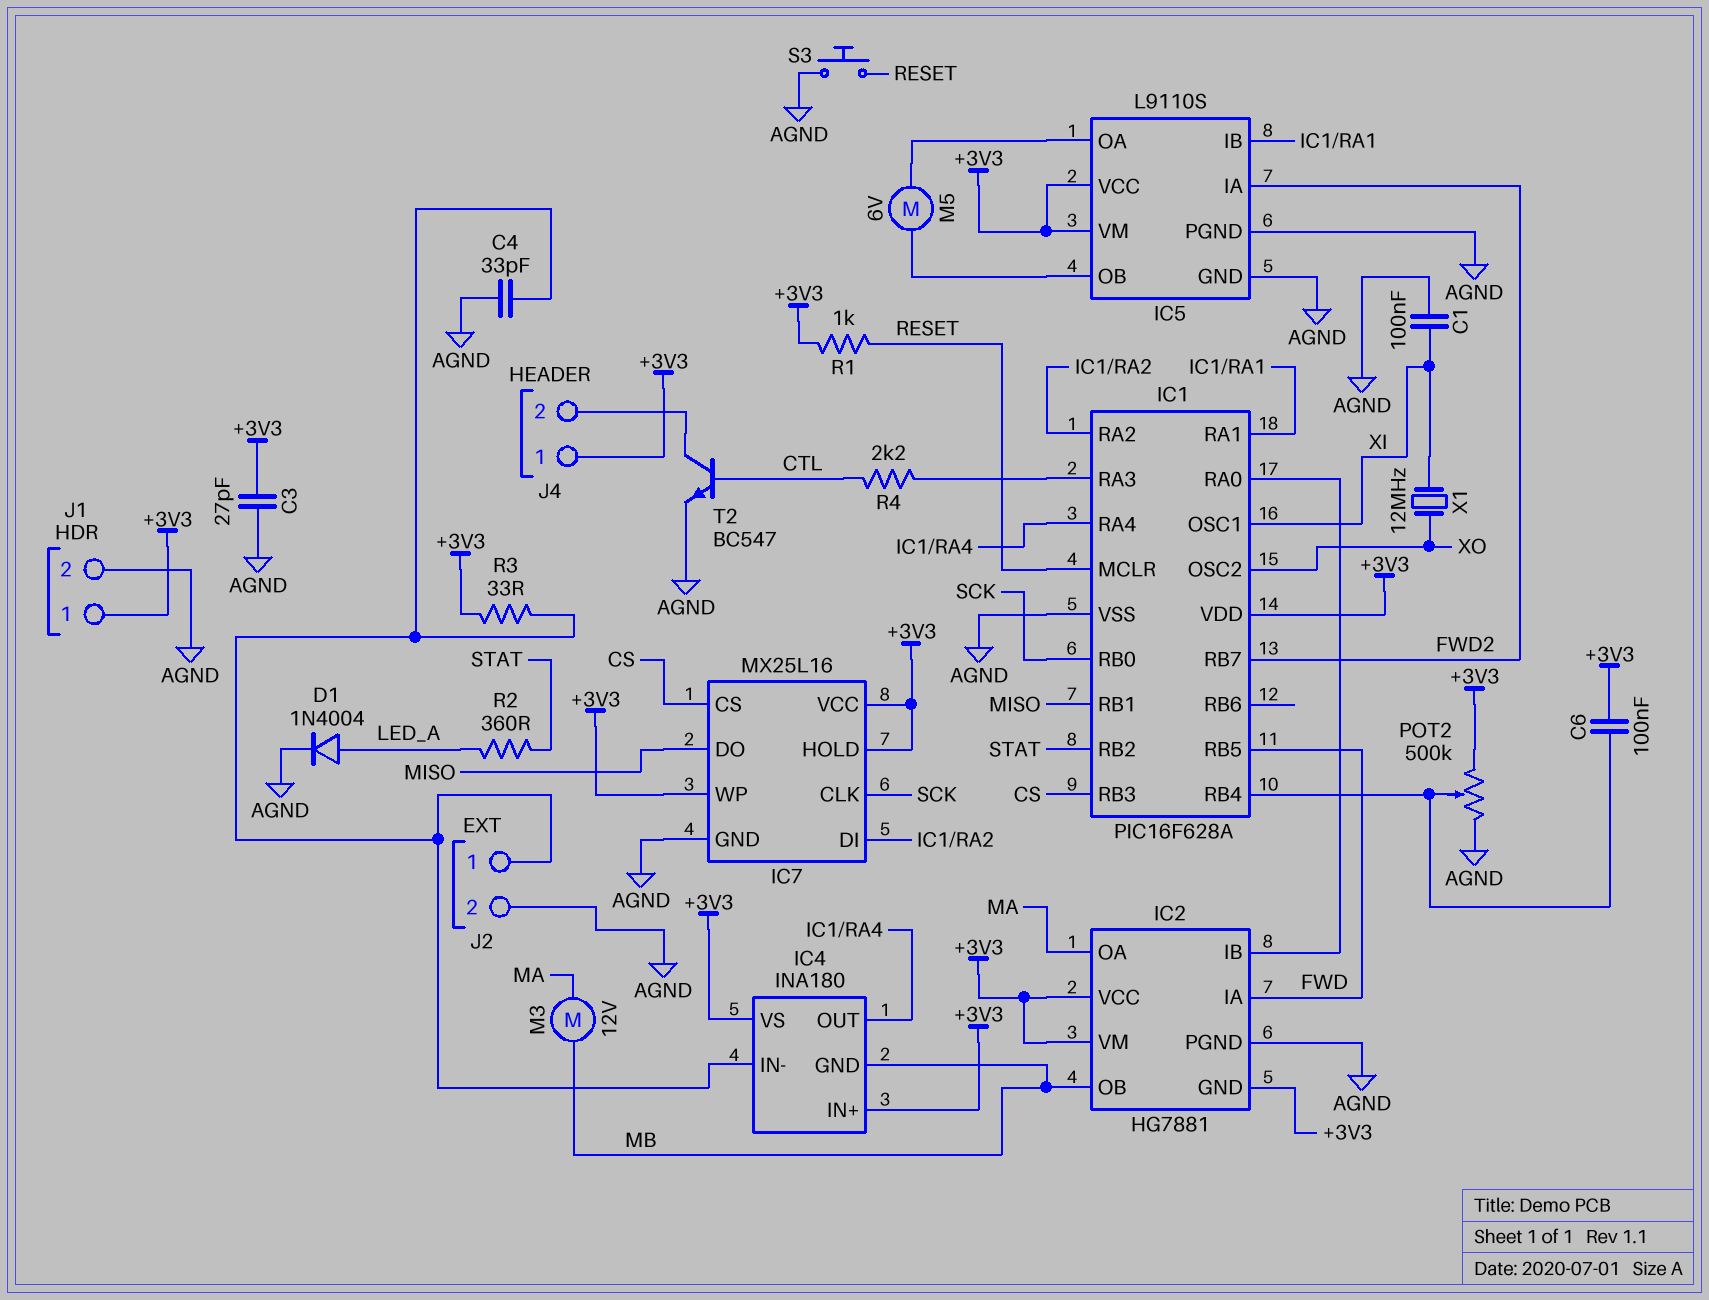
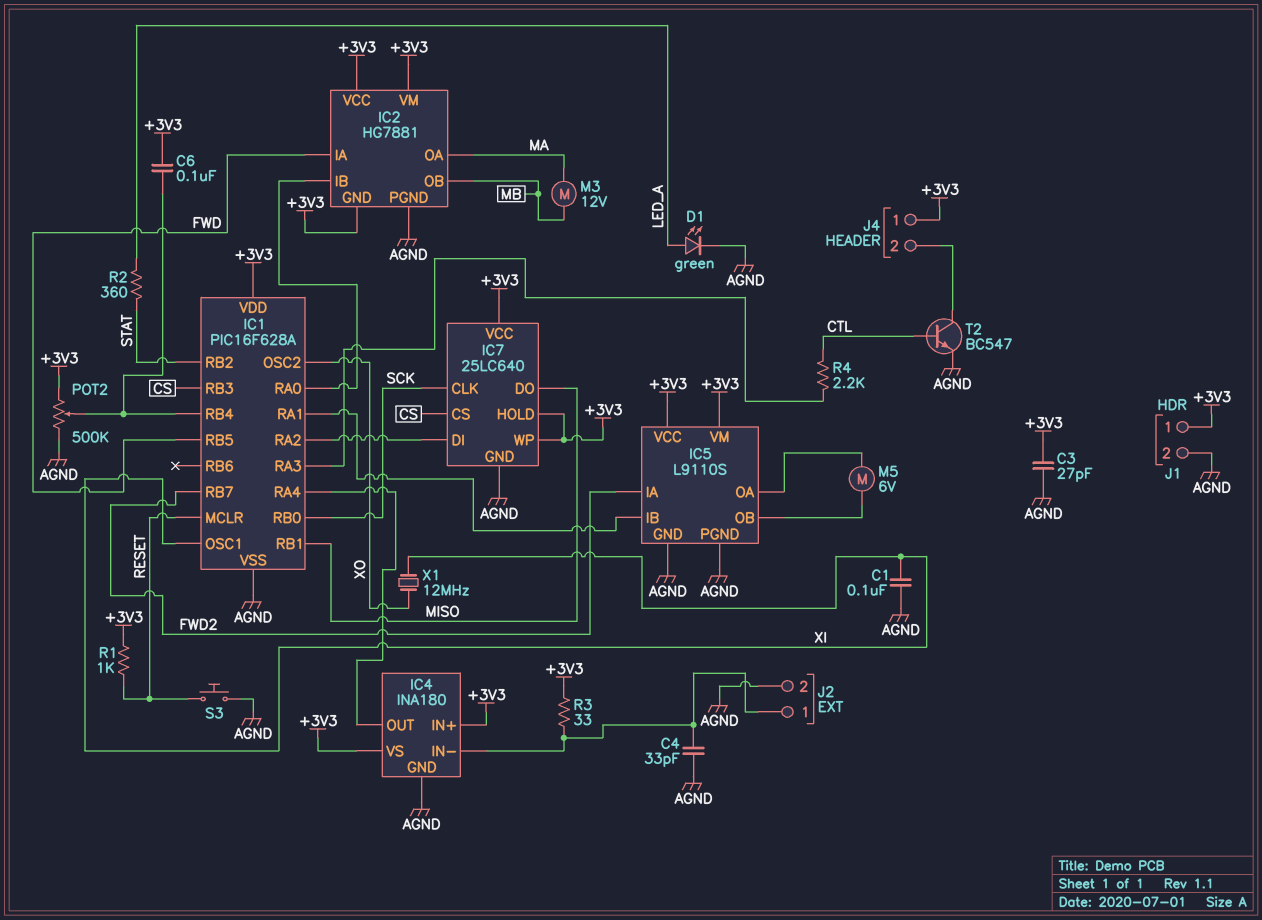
D1: diode 1N4004 (A LED_A, K AGND) -> LED green (A LED_A, K AGND)
IC4 pin GND: MB -> AGND
IC7: MX25L16 -> 25LC640

